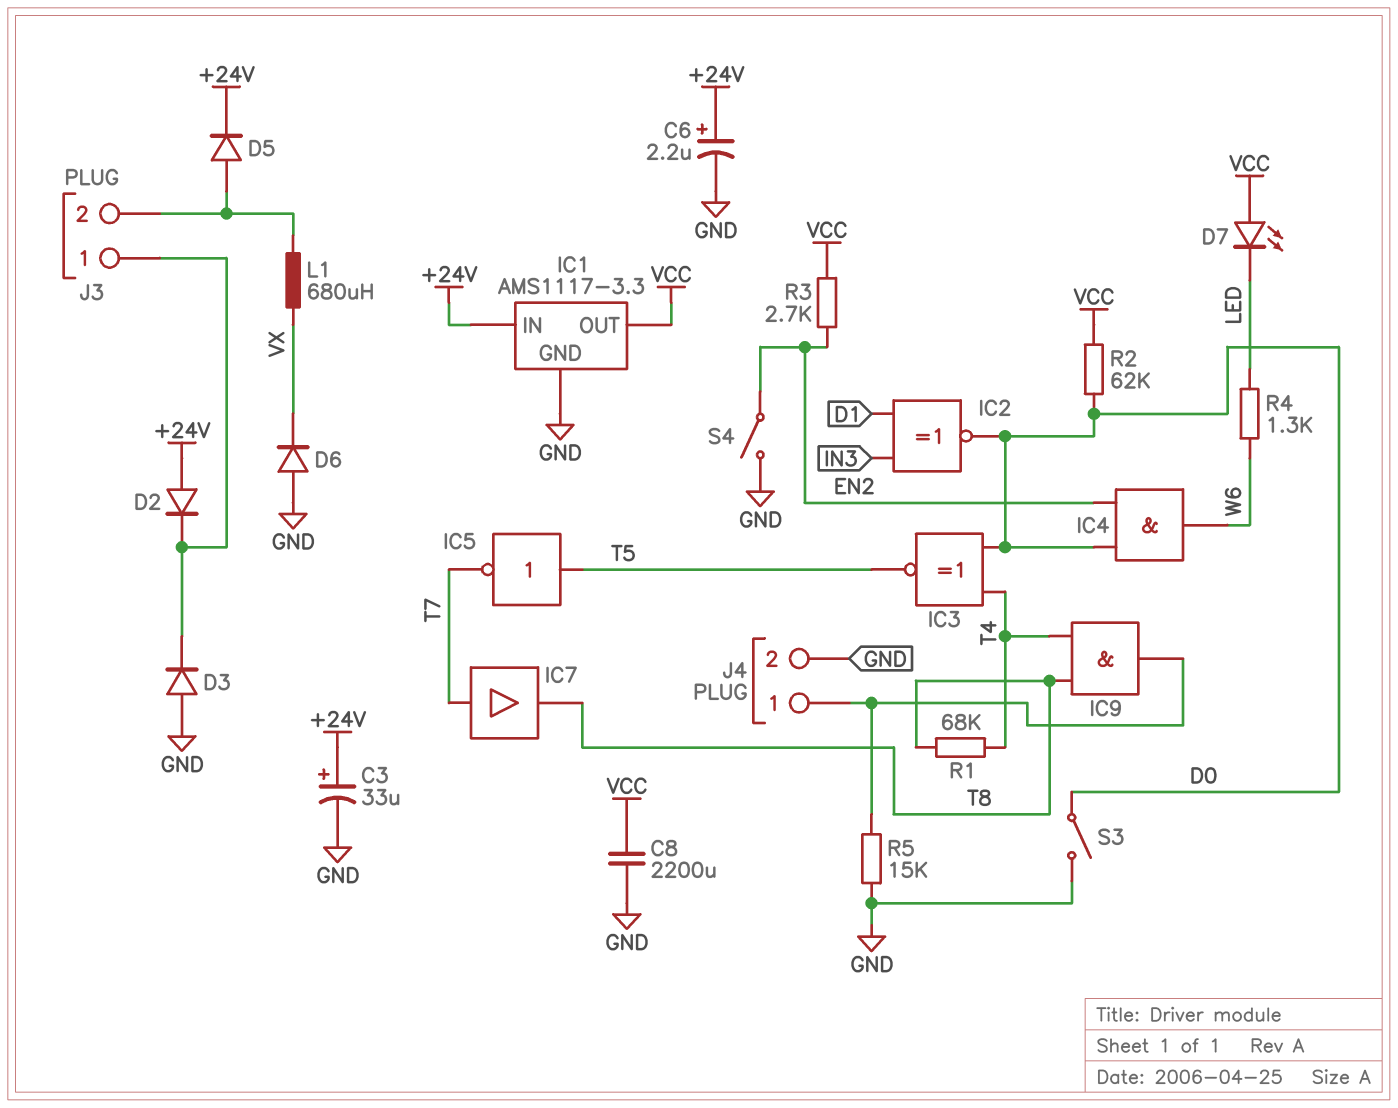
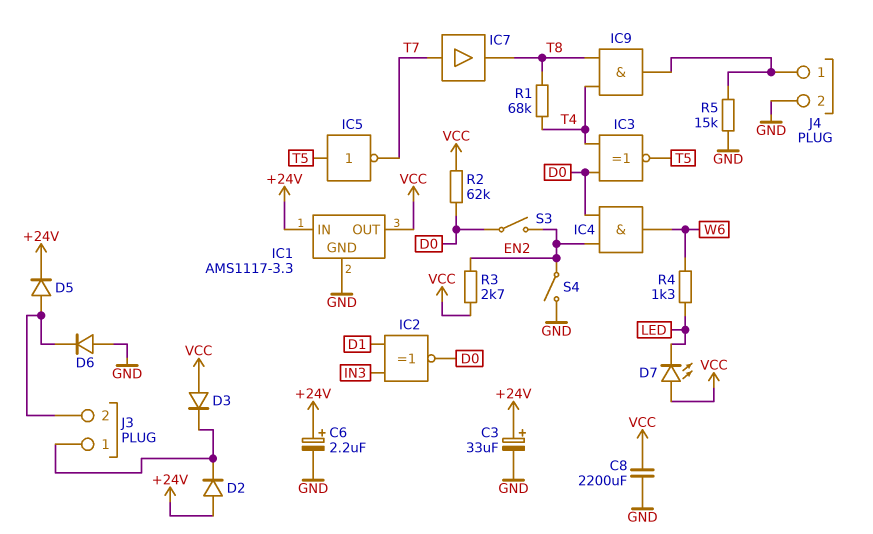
D3: diode (A GND, K J3/1) -> diode (A VCC, K J3/1)
D6: diode (A GND, K VX) -> diode (A GND, K J3/2)
L1: 680uH (J3/2, VX) -> none
S3: switch (D0, GND) -> switch (D0, EN2)

